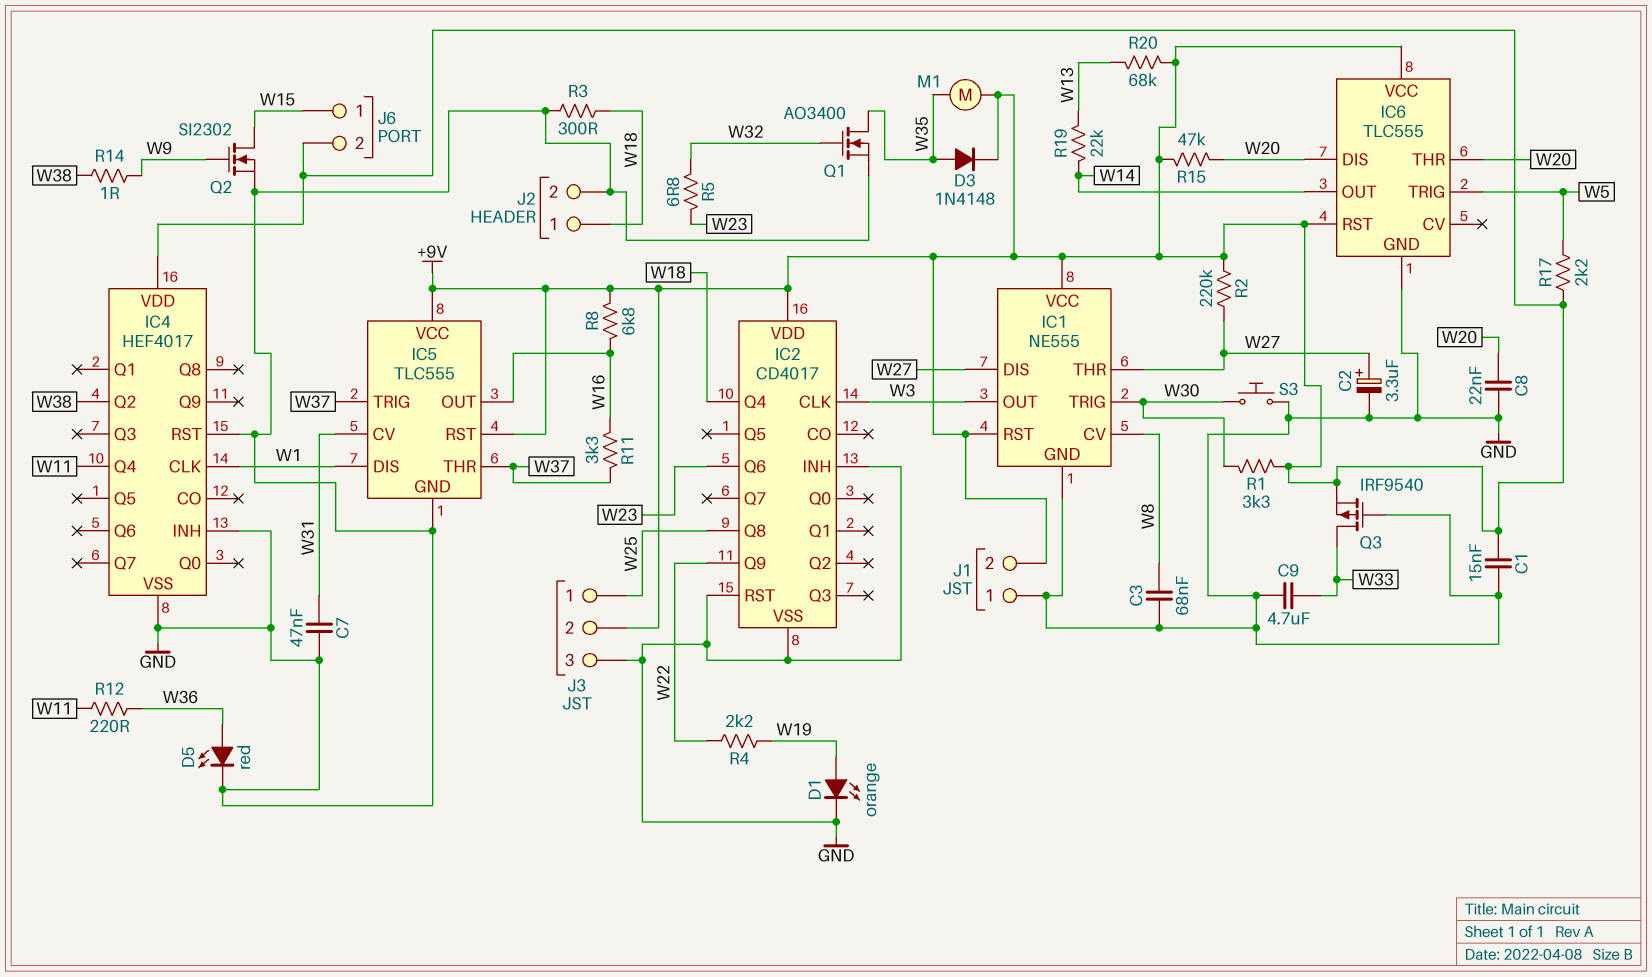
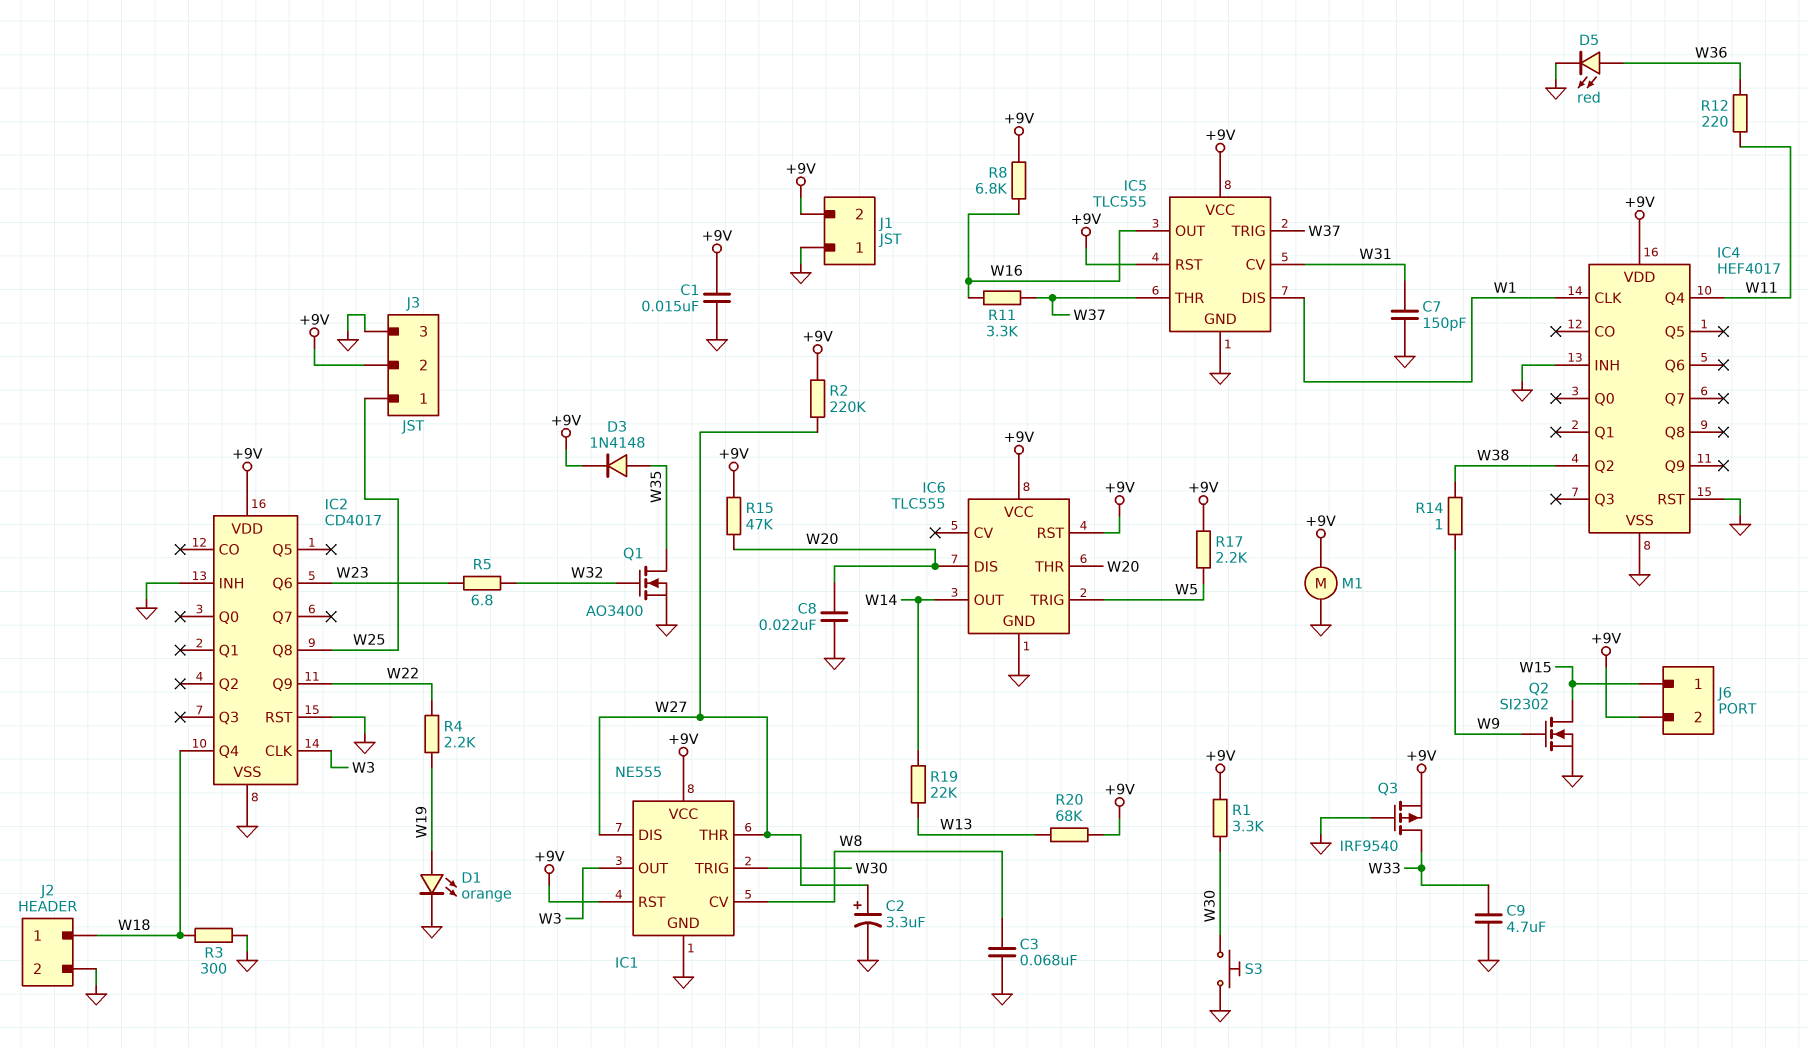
C7: 47nF (GND, W31) -> 150pF (GND, W31)
M1: motor (+9V, W35) -> motor (+9V, GND)

